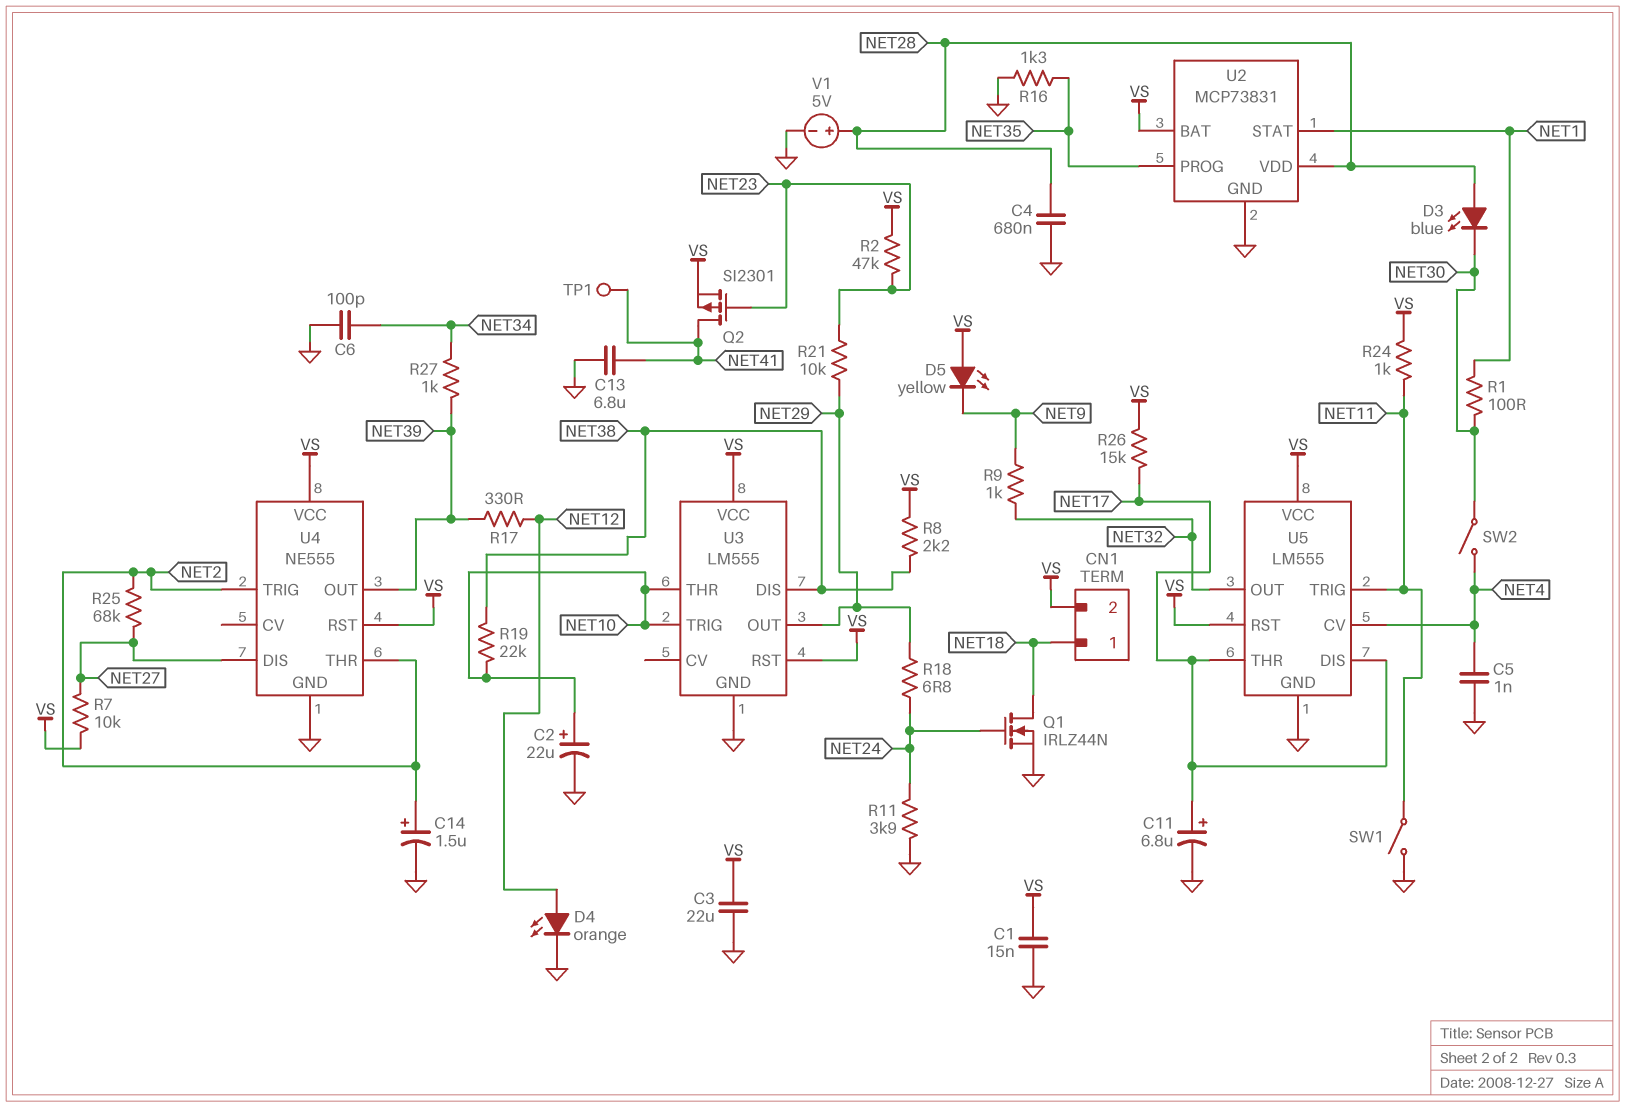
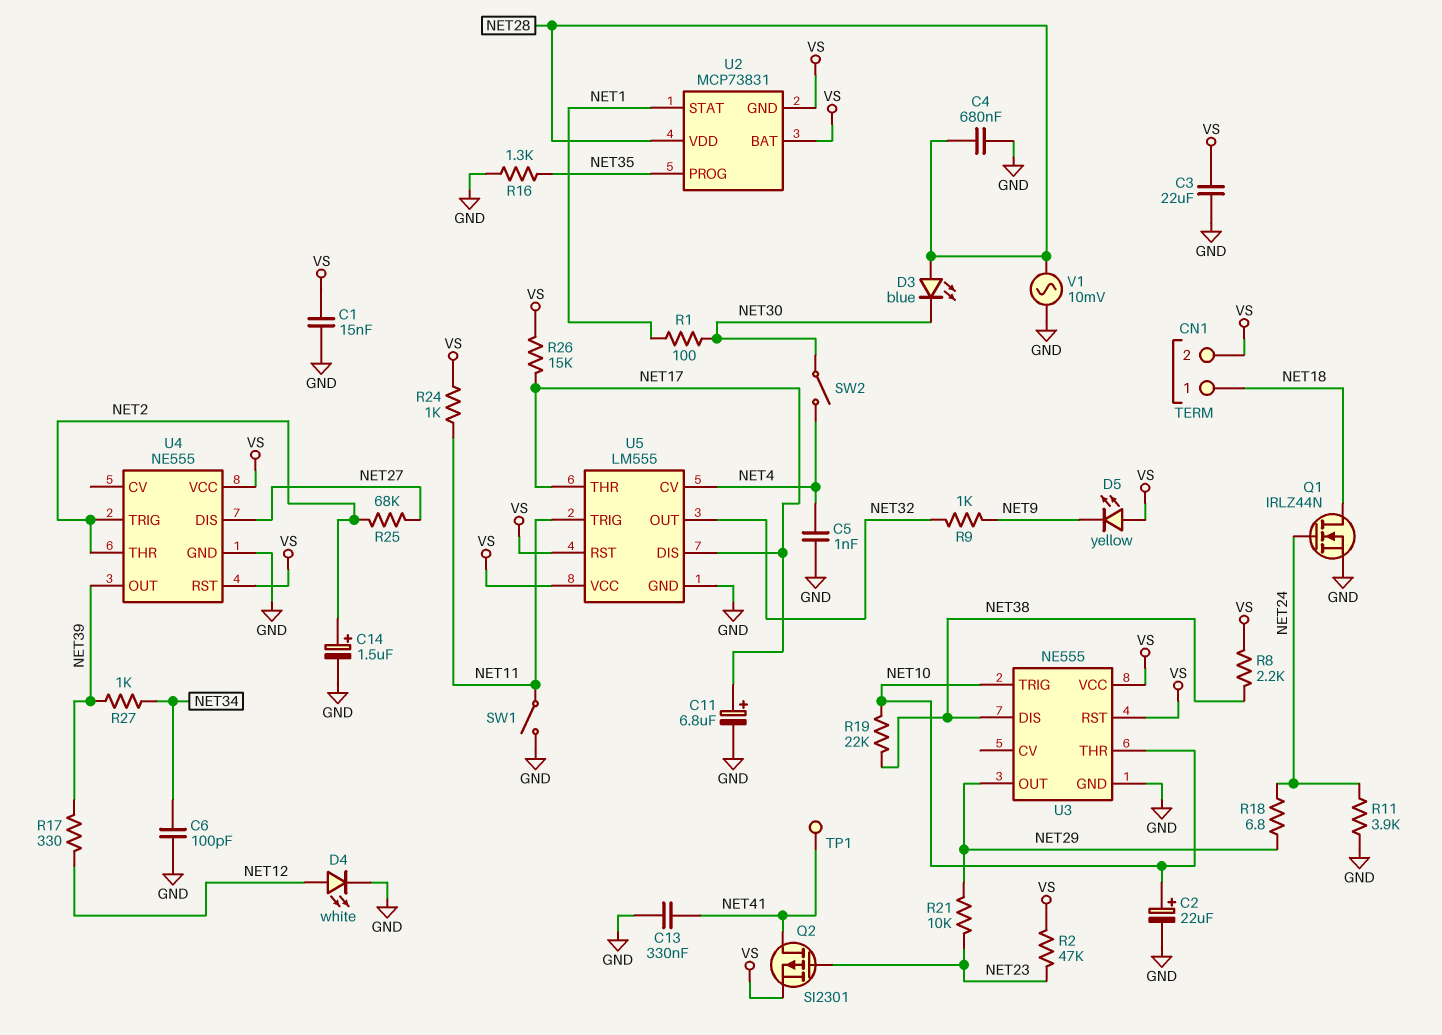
C13: 6.8uF (GND, NET41) -> 330nF (GND, NET41)
D4: LED orange (A NET12, K GND) -> LED white (A NET12, K GND)
R7: 10k (NET27, VS) -> none
U2 pin GND: GND -> VS
U3: LM555 -> NE555
V1: 5V (plus NET28, minus GND) -> AC 10mV (GND, NET28)

